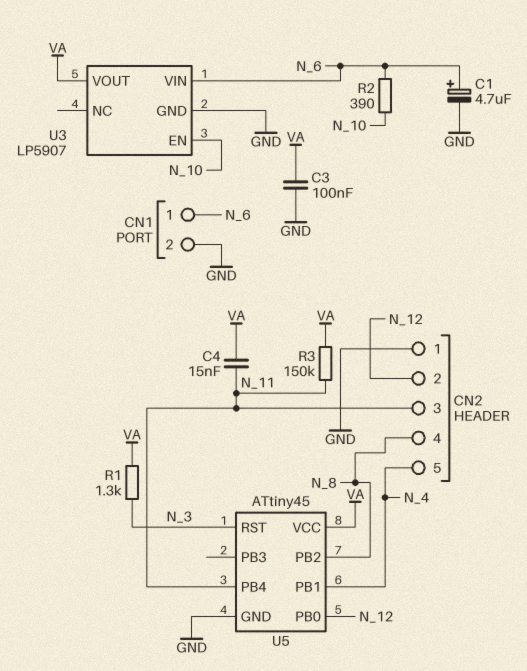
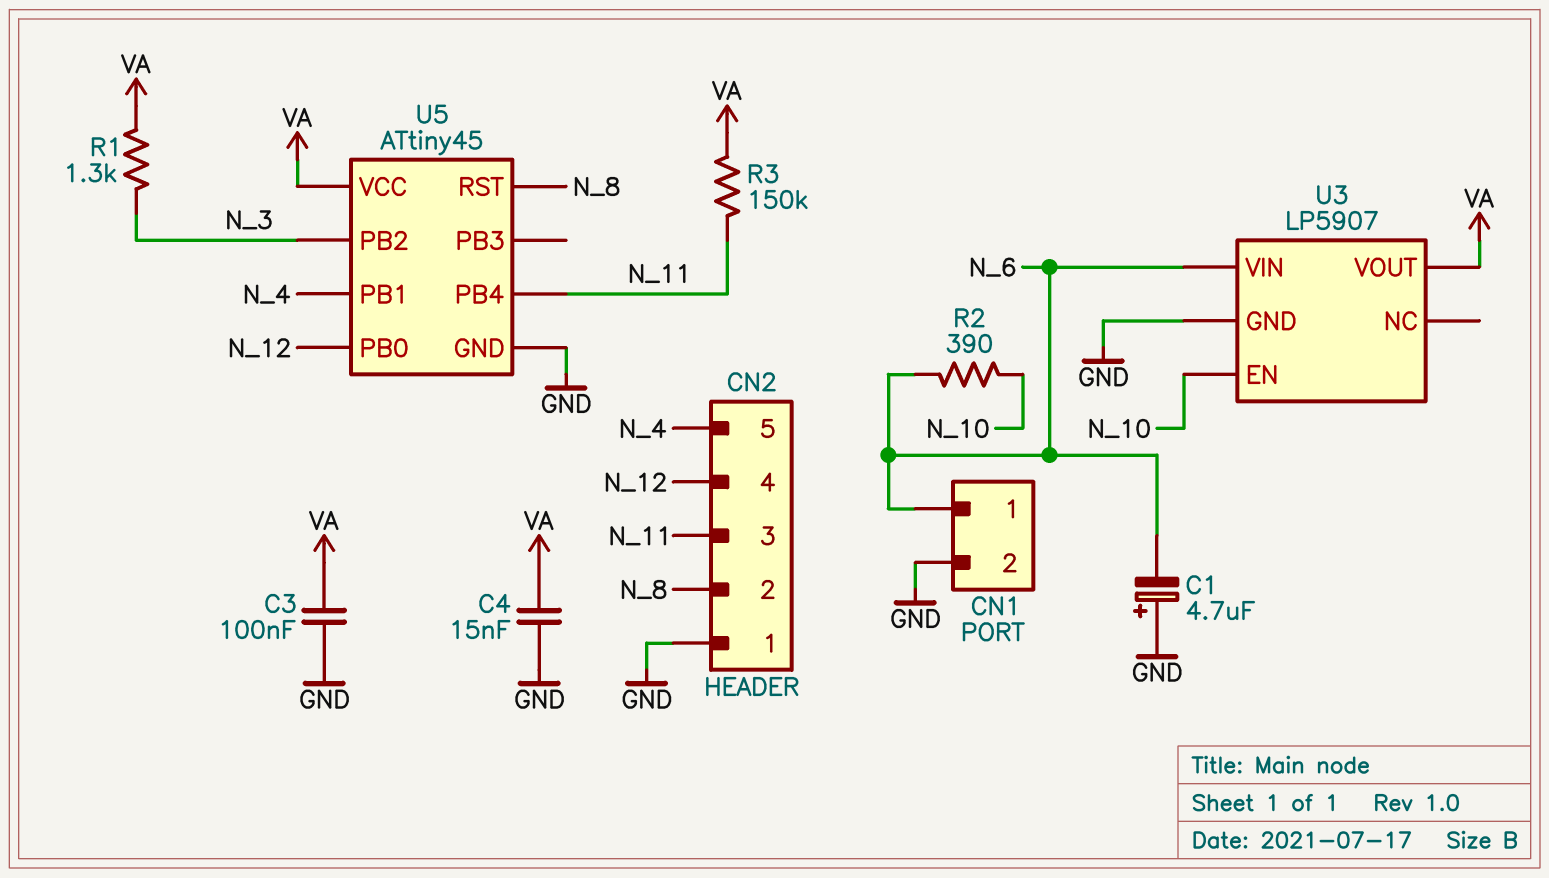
C1: 4.7uF (plus N_6, minus GND) -> 4.7uF (plus GND, minus N_6)
C4: 15nF (N_11, VA) -> 15nF (GND, VA)
CN2 pin 2: N_12 -> N_8
CN2 pin 4: N_8 -> N_12
U5 pin PB2: N_8 -> N_3
U5 pin RST: N_3 -> N_8

